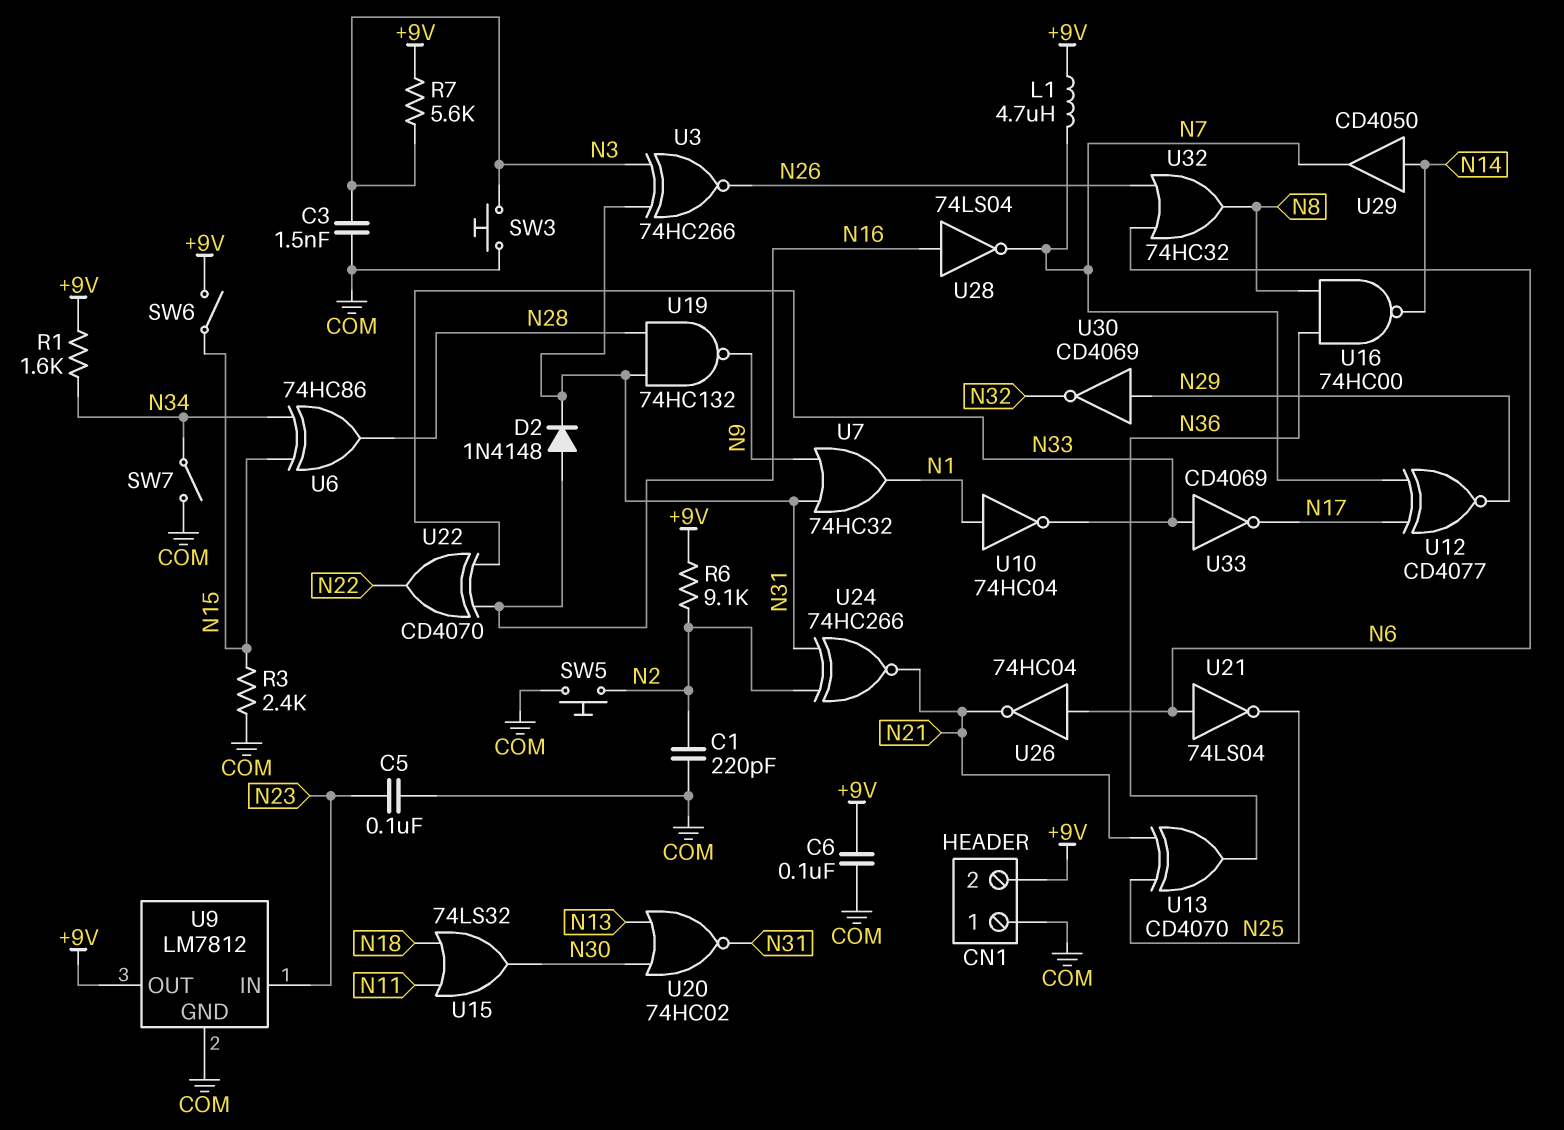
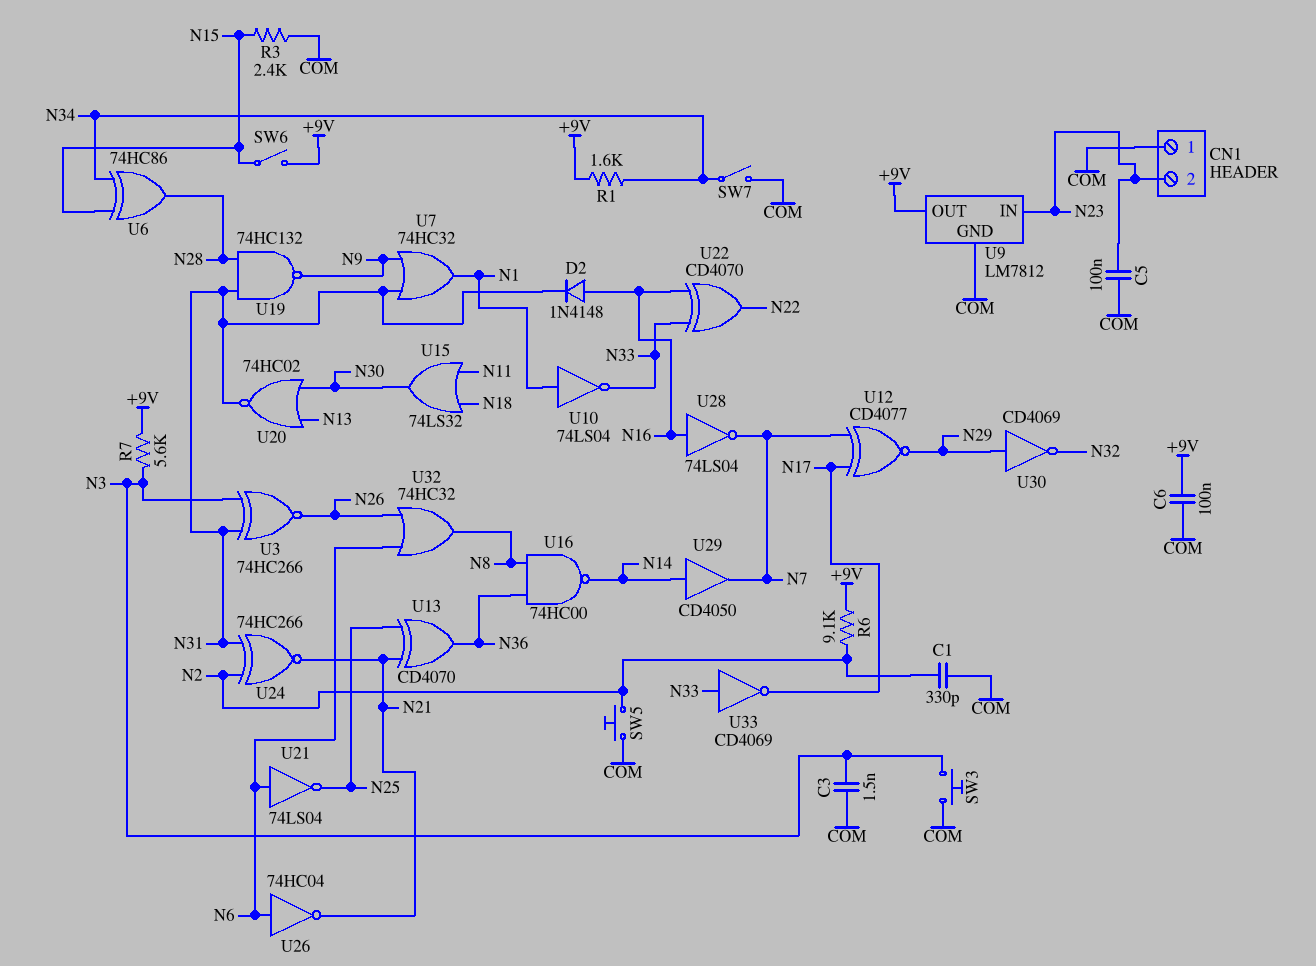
C1: 220pF (COM, N2) -> 330pF (COM, N2)
CN1 pin 2: +9V -> N23
L1: 4.7uH (+9V, N7) -> none
U10: NOT 74HC04 (in N1, out N33) -> NOT 74LS04 (in N1, out N33)

